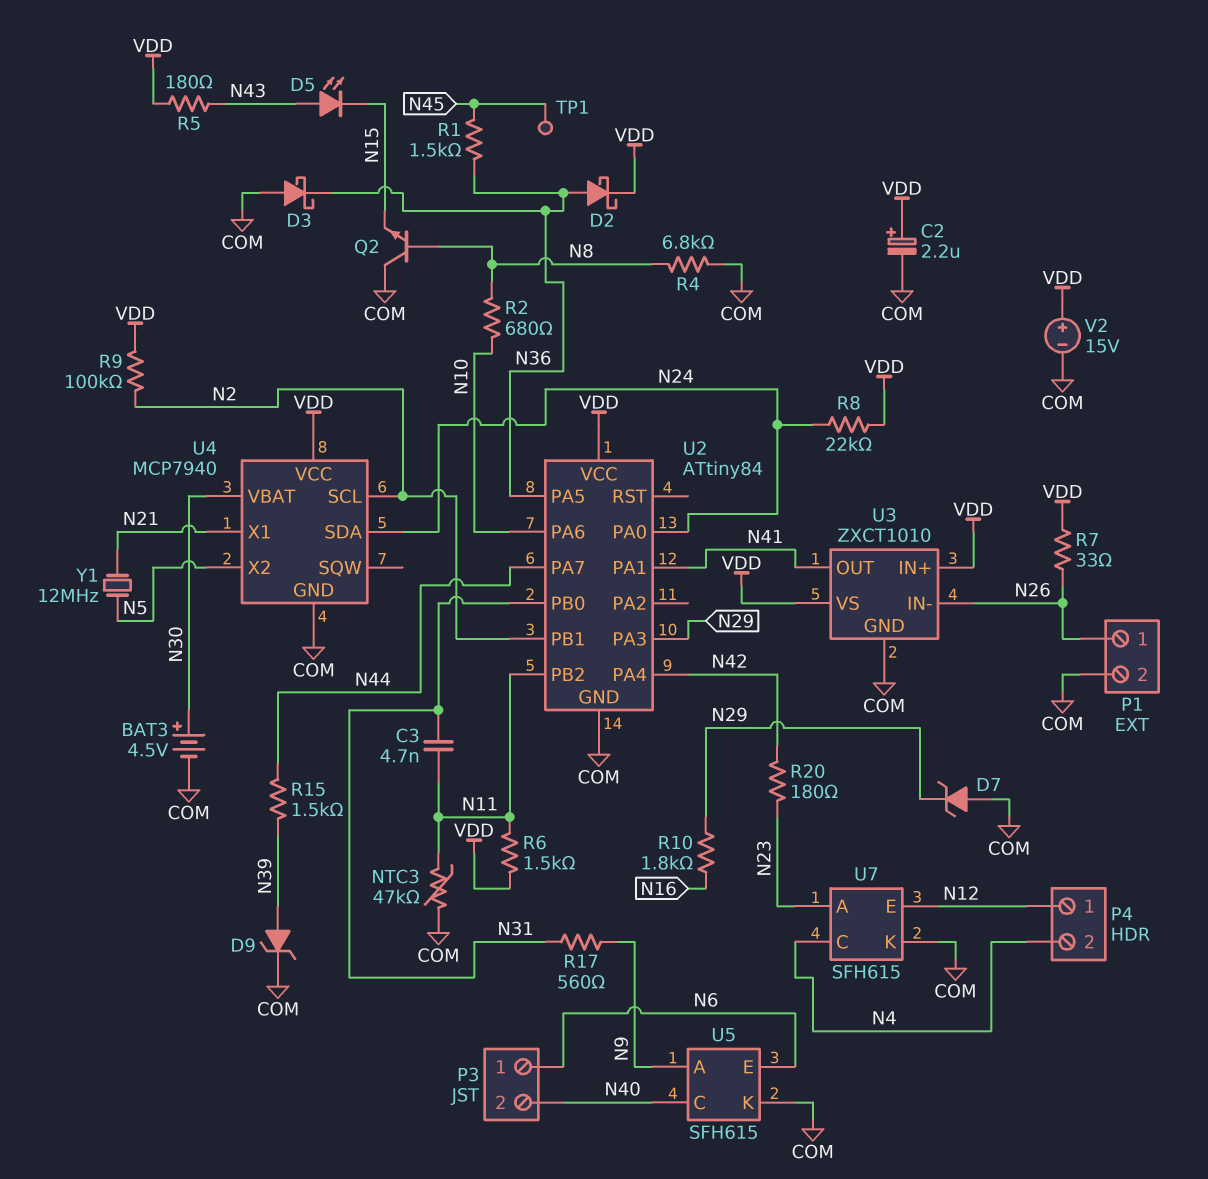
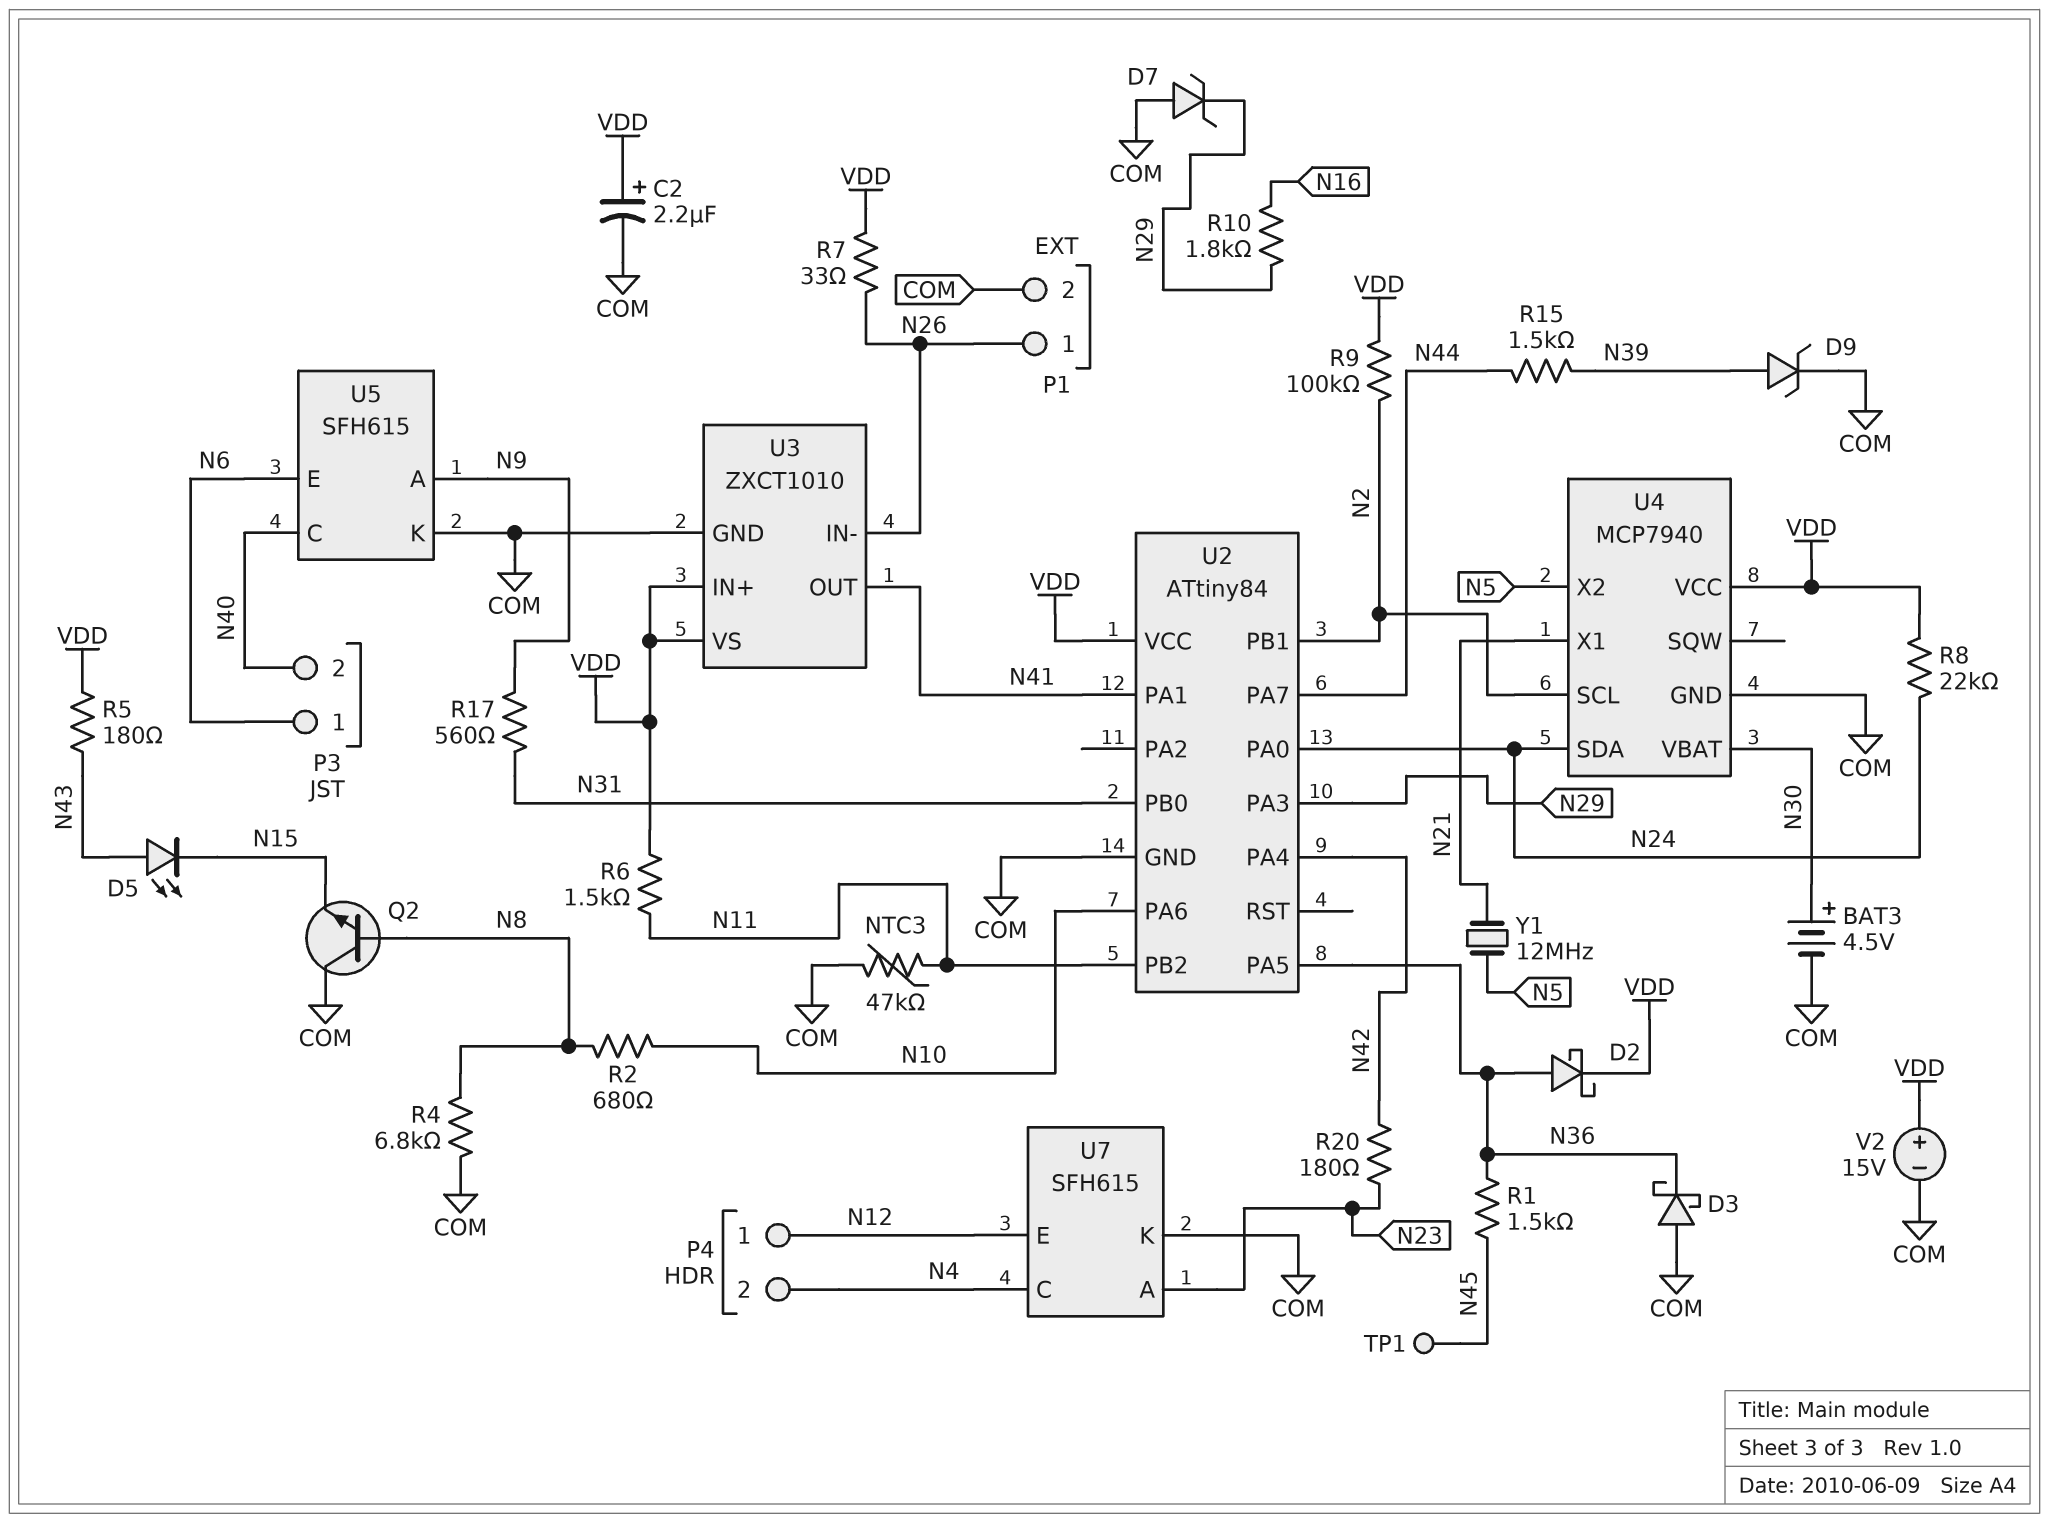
C3: 4.7nF (N11, N31) -> none

